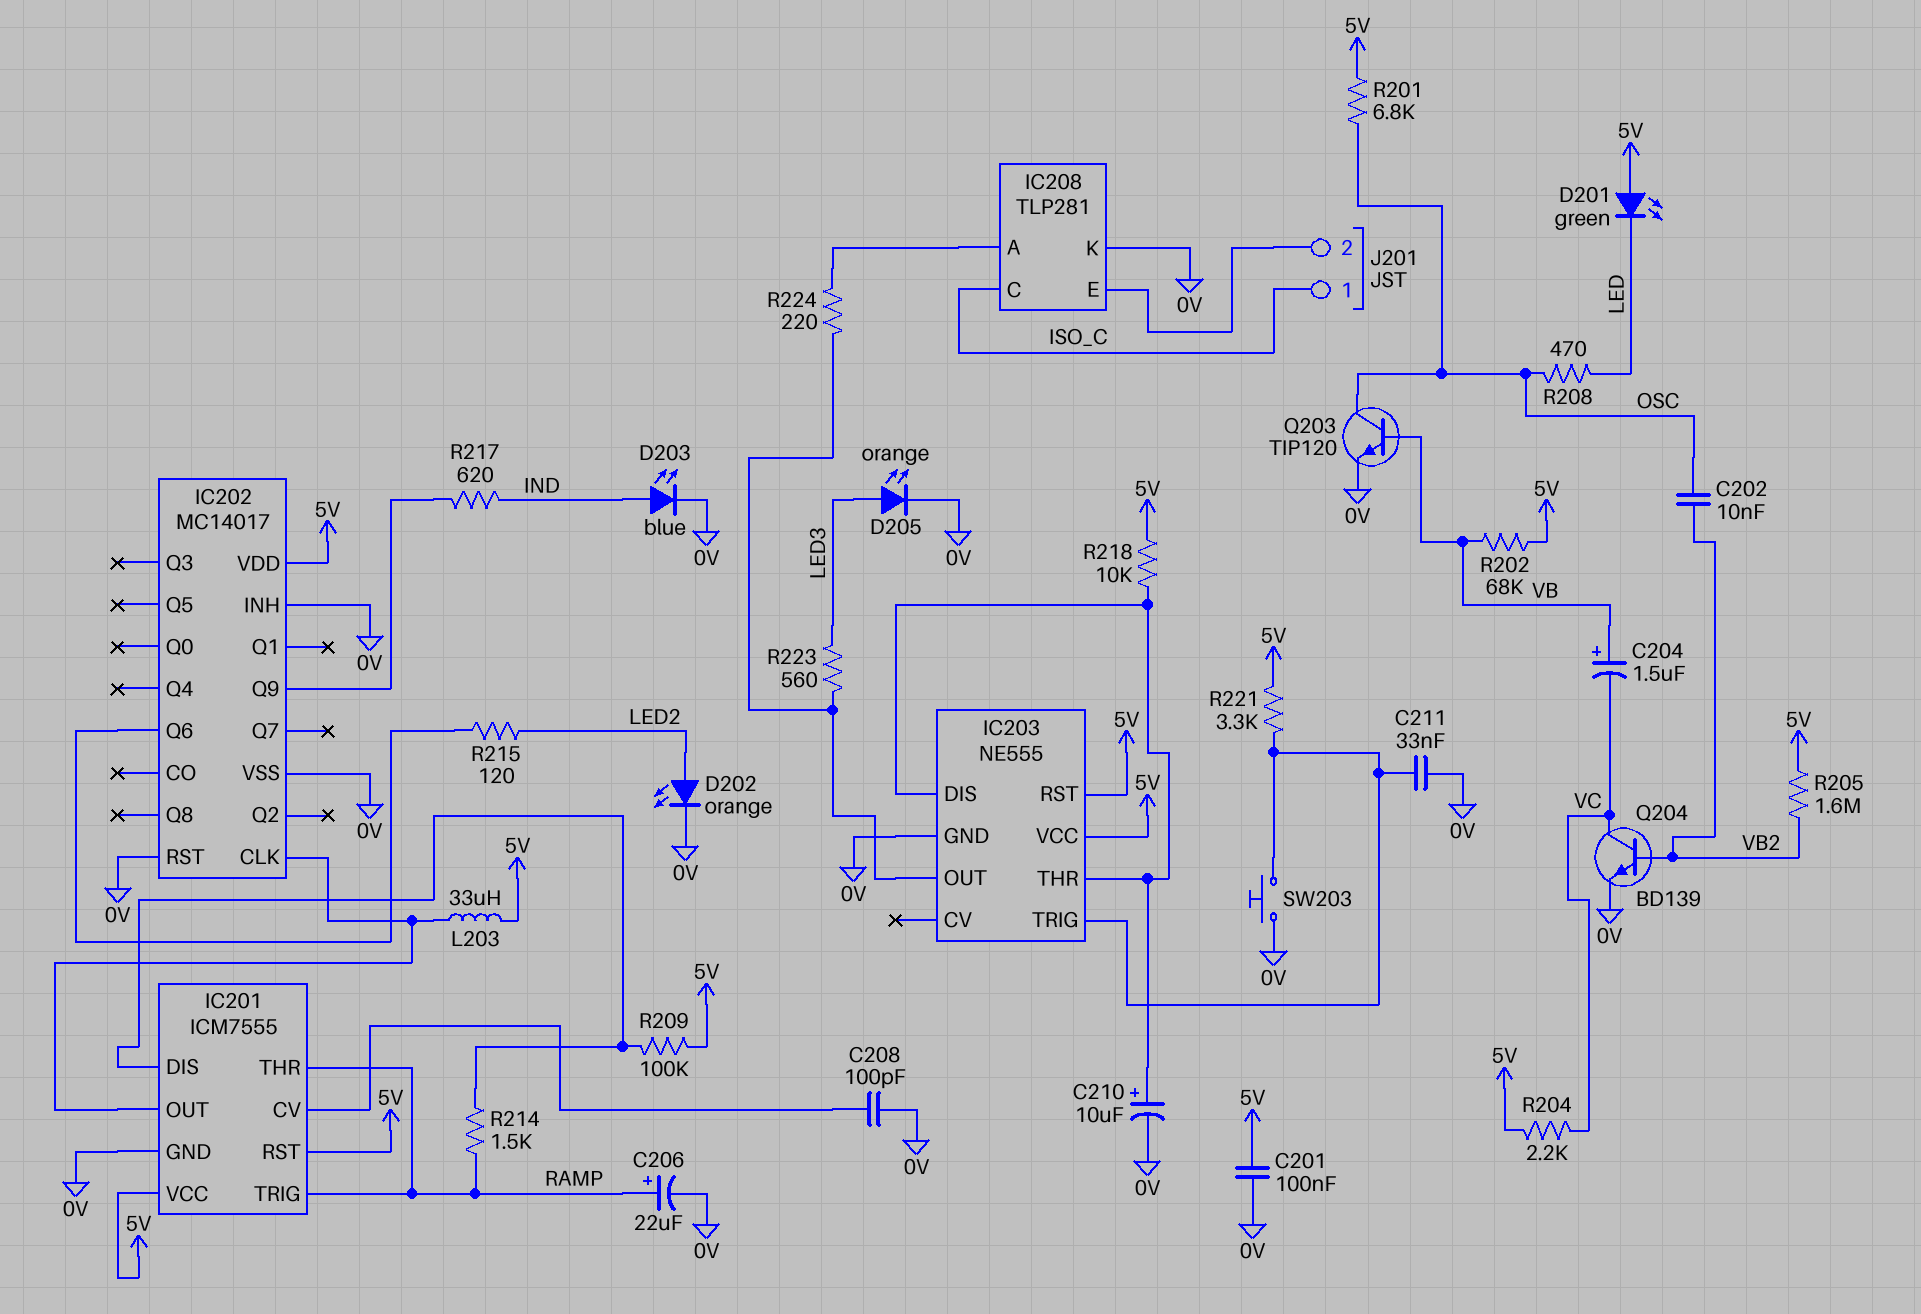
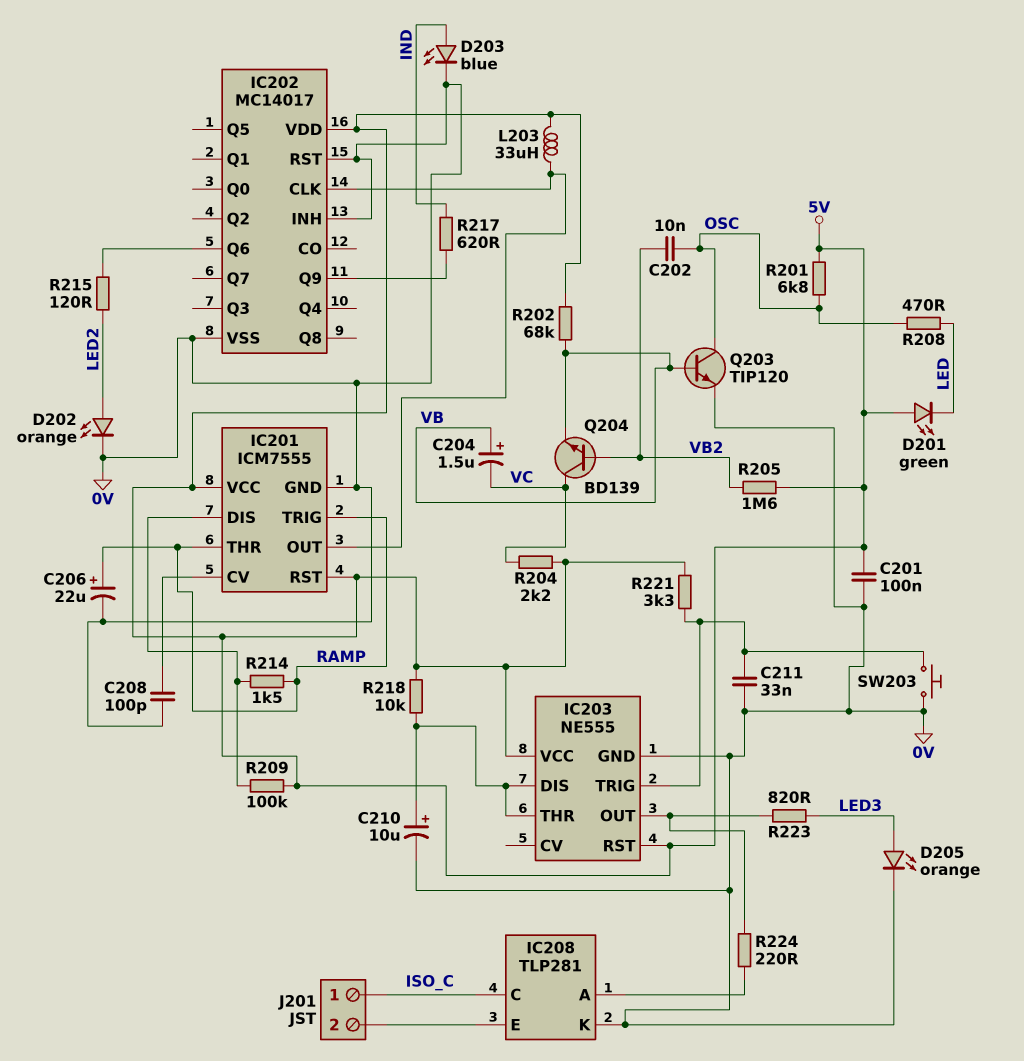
Q204: NPN BD139 (B VB2, C VC, E 0V) -> NPN BD139 (B VB2, C VC, E VB)
R223: 560 (IC203/OUT, LED3) -> 820 (IC203/OUT, LED3)

